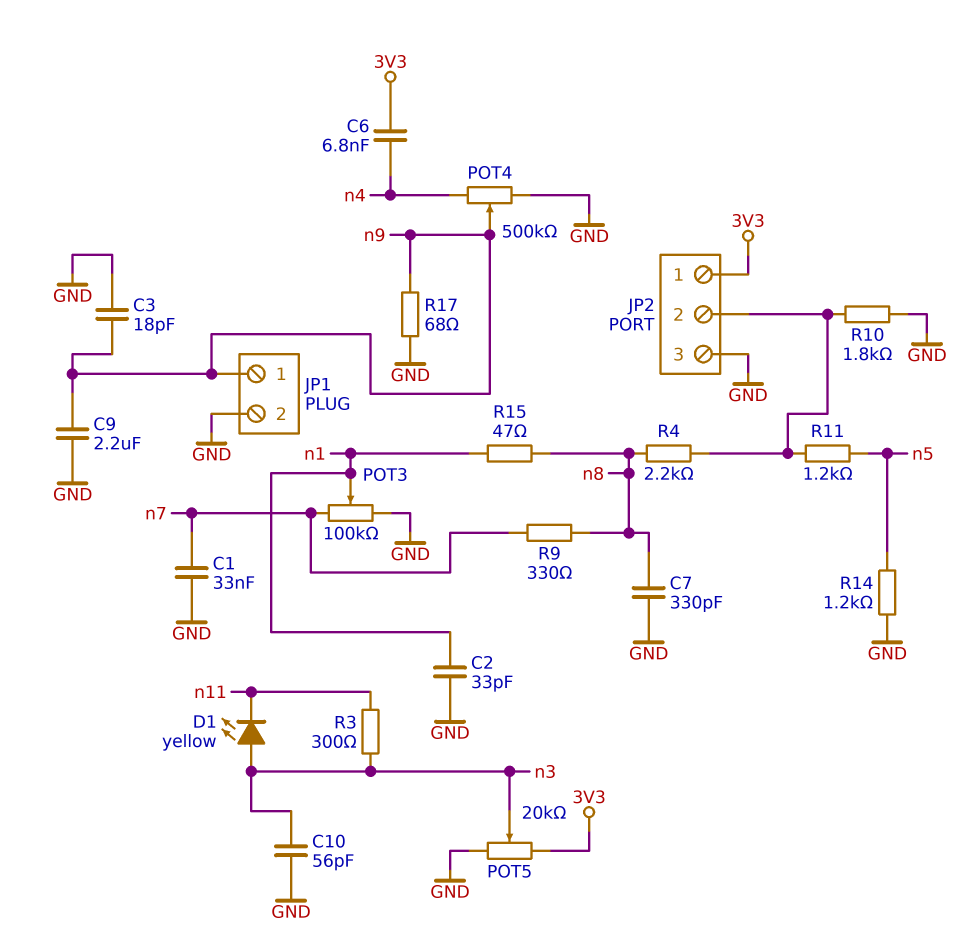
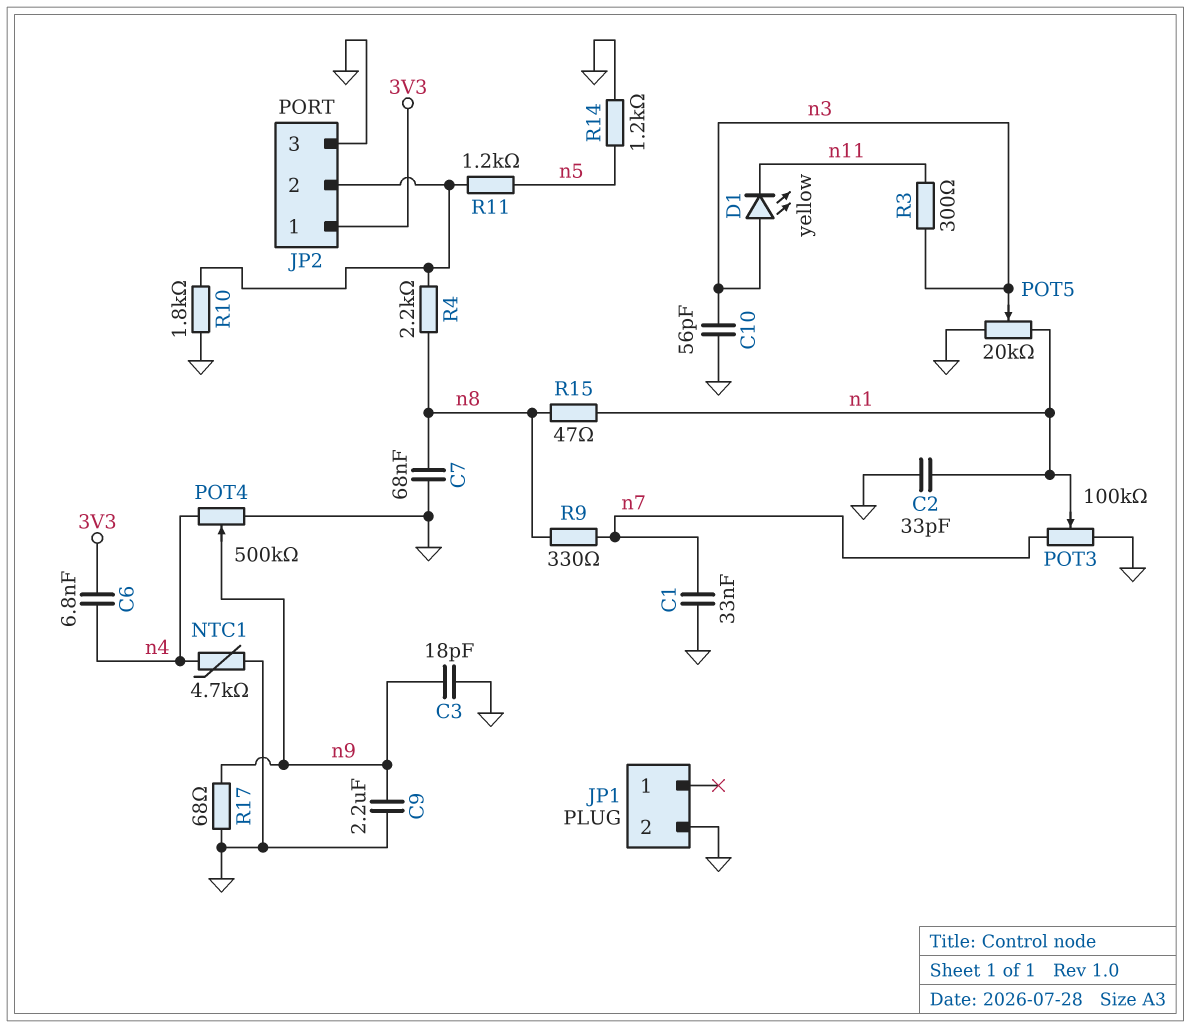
C7: 330pF (GND, n8) -> 68nF (GND, n8)
JP1 pin 1: n9 -> none
NTC1: none -> 4.7k (GND, n4)
POT5: 20k (3V3, GND, wiper n3) -> 20k (GND, n1, wiper n3)

